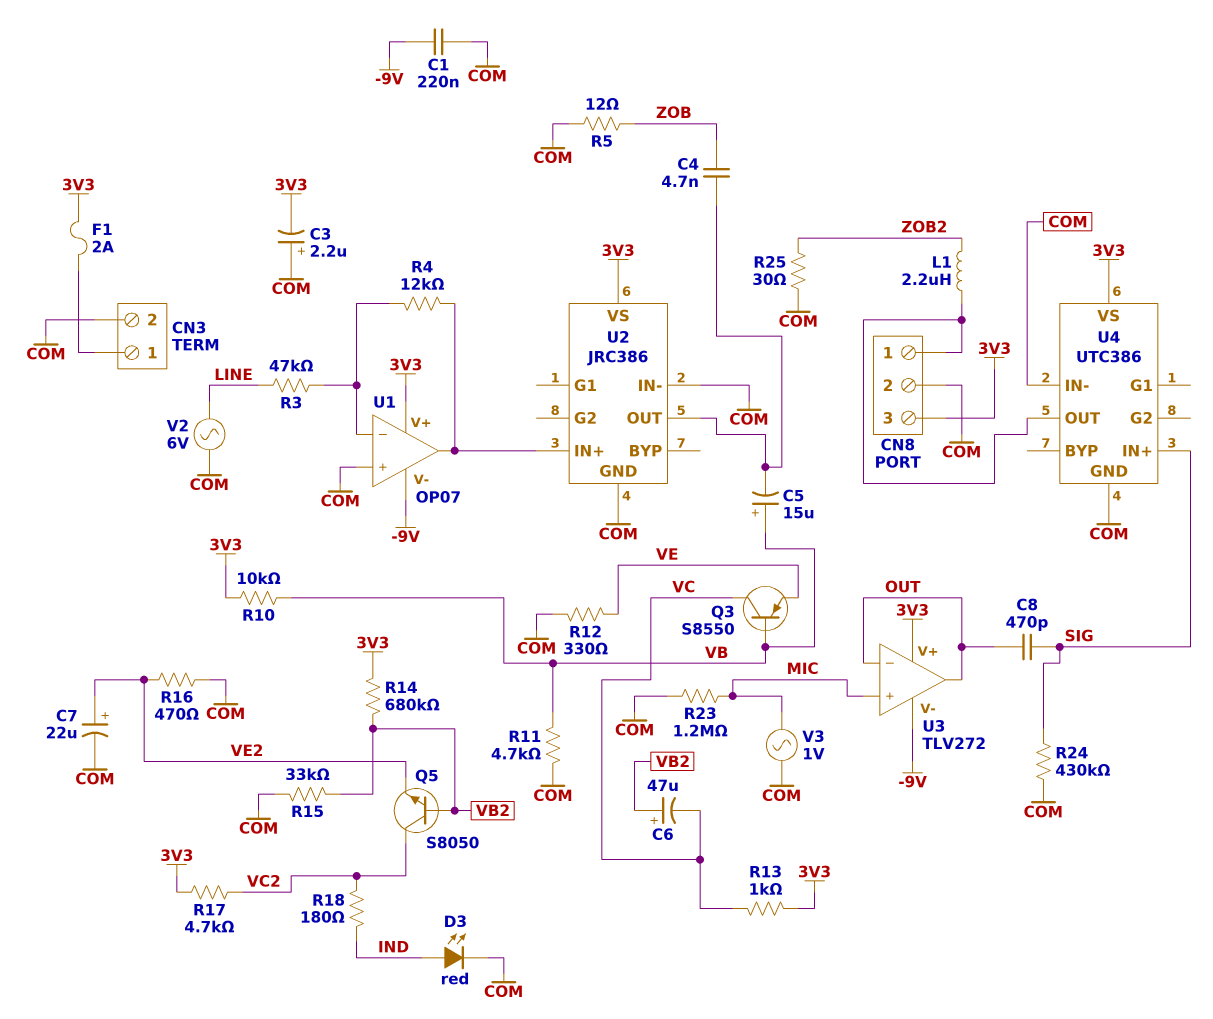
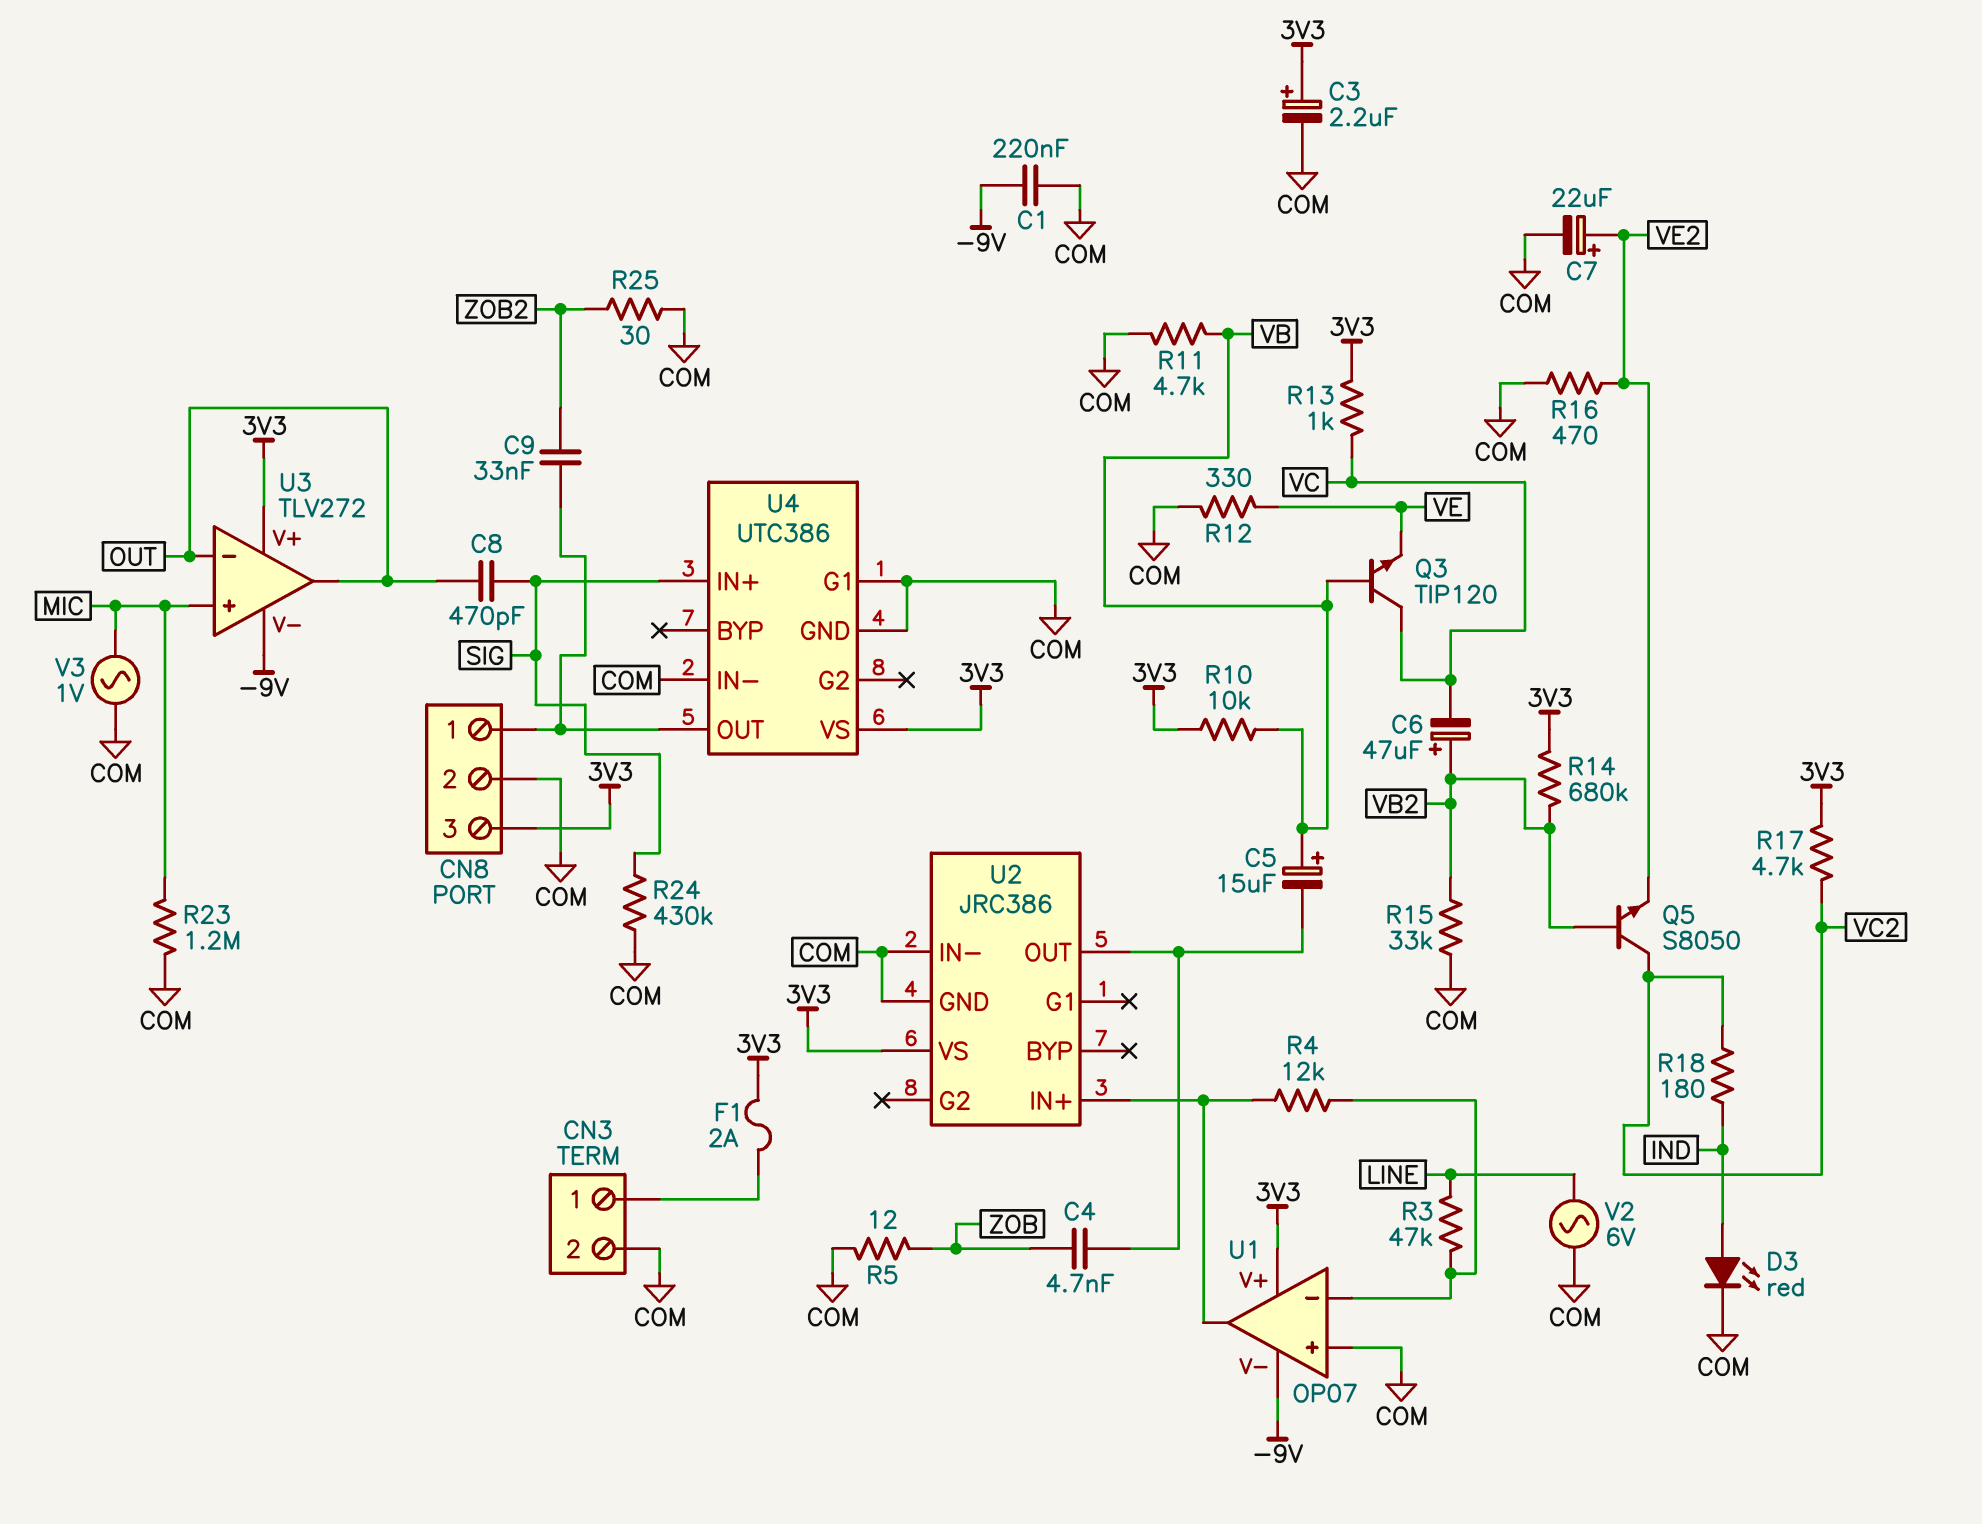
C3: 2.2uF (plus COM, minus 3V3) -> 2.2uF (plus 3V3, minus COM)
C9: none -> 33nF (CN8/1, ZOB2)
L1: 2.2uH (CN8/1, ZOB2) -> none
Q3: PNP S8550 (B VB, C VC, E VE) -> NPN TIP120 (B VB, C VC, E VE)
U4 pin G1: none -> COM

